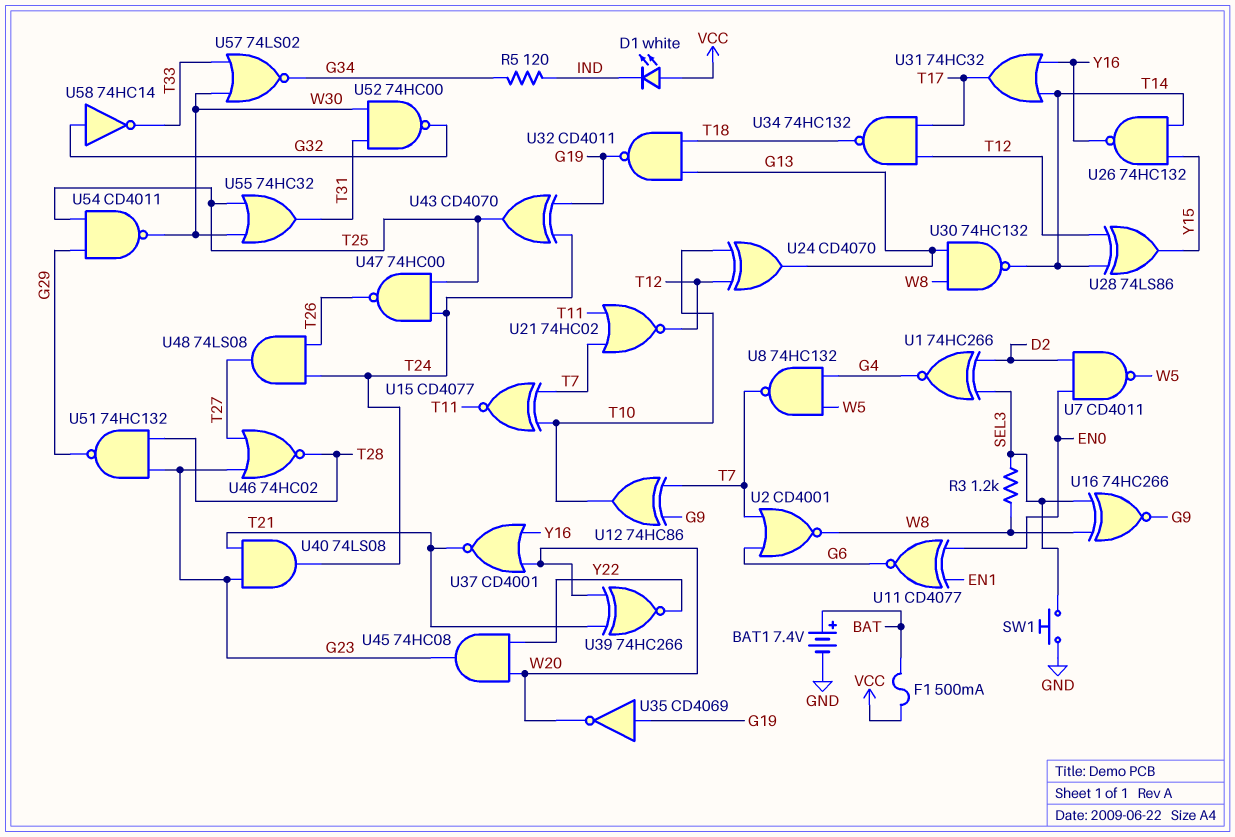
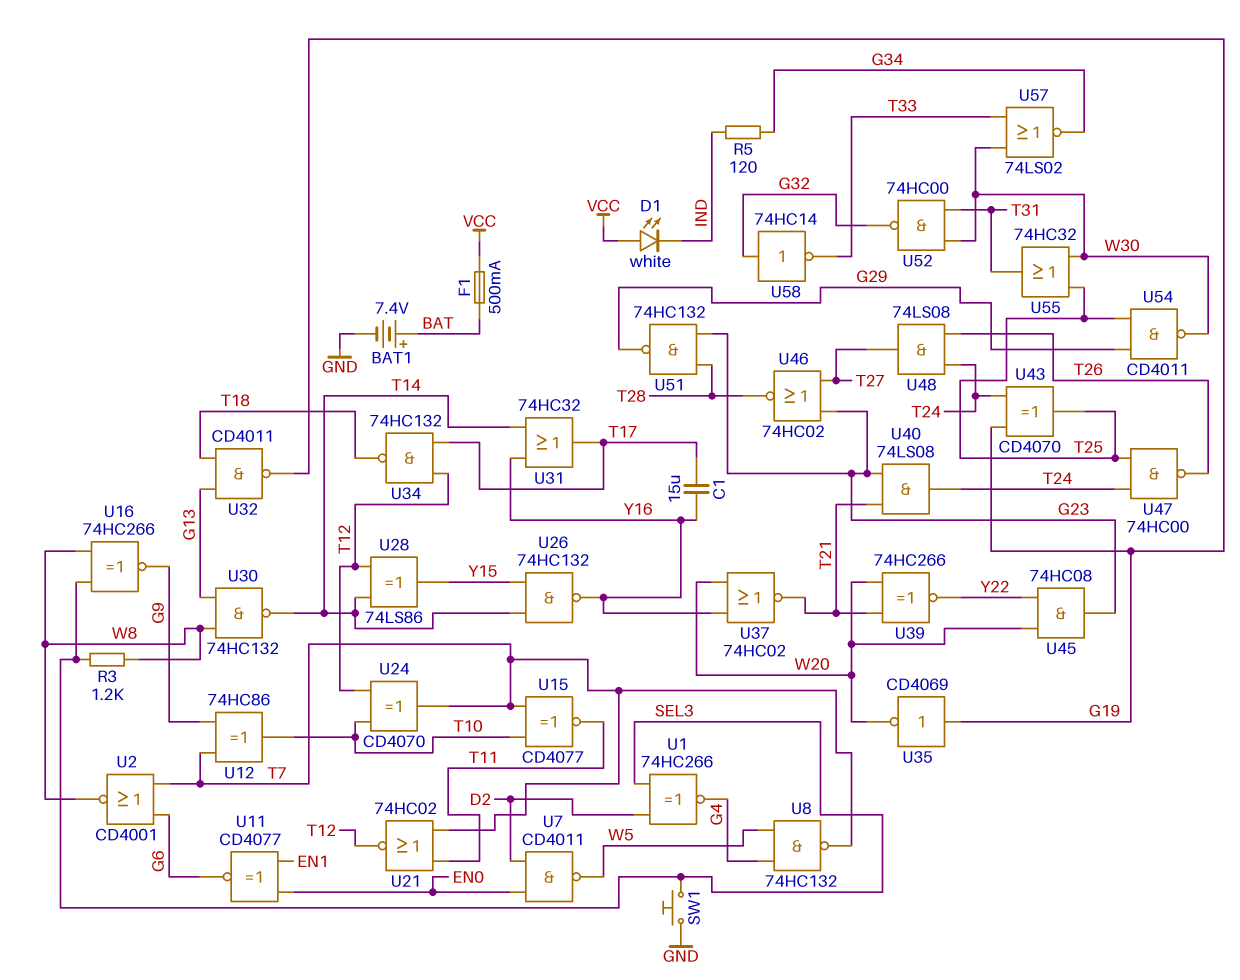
C1: none -> 15uF (T17, Y16)
U24: XOR CD4070 (in T10, in T12, out G13) -> XOR CD4070 (in T10, in T12, out T7)
U37: NOR CD4001 (in W20, in Y16, out T21) -> NOR 74HC02 (in W20, in Y16, out T21)

